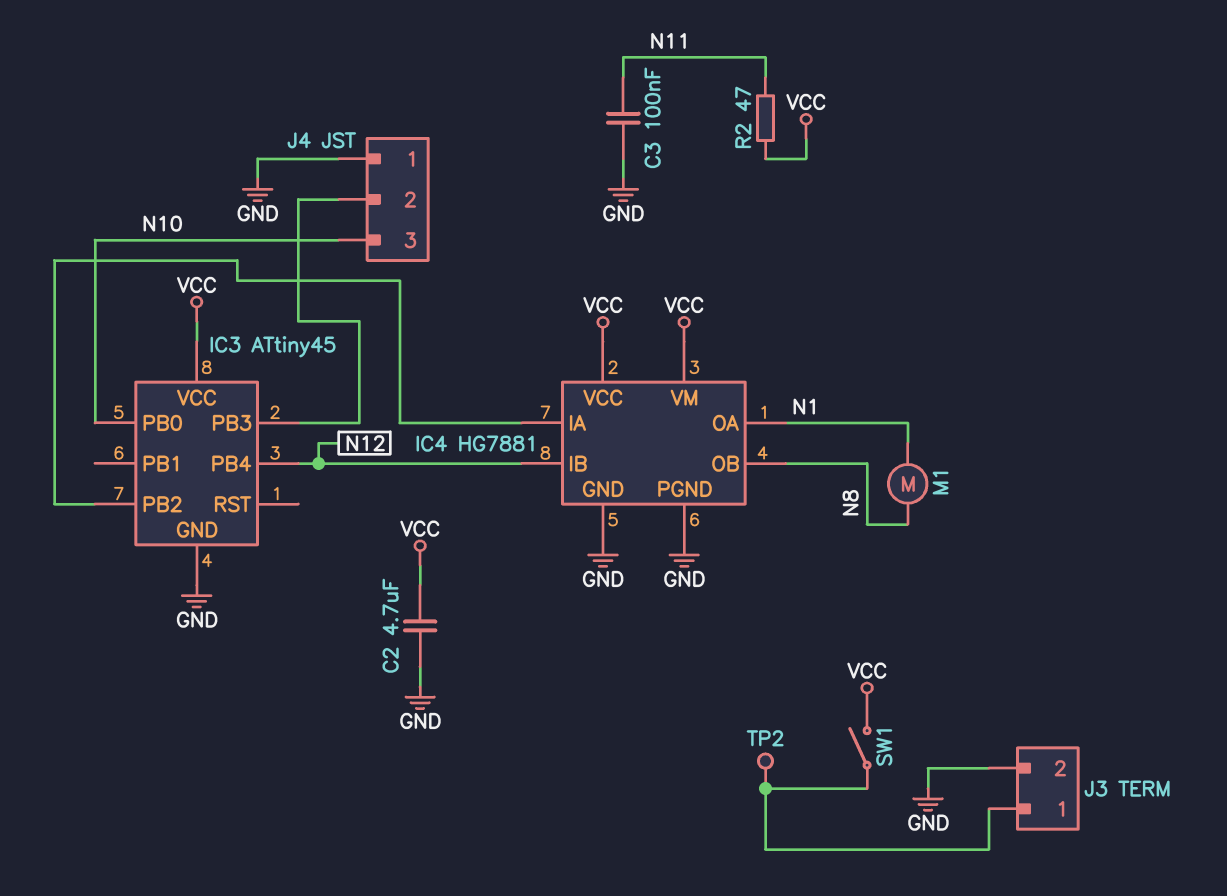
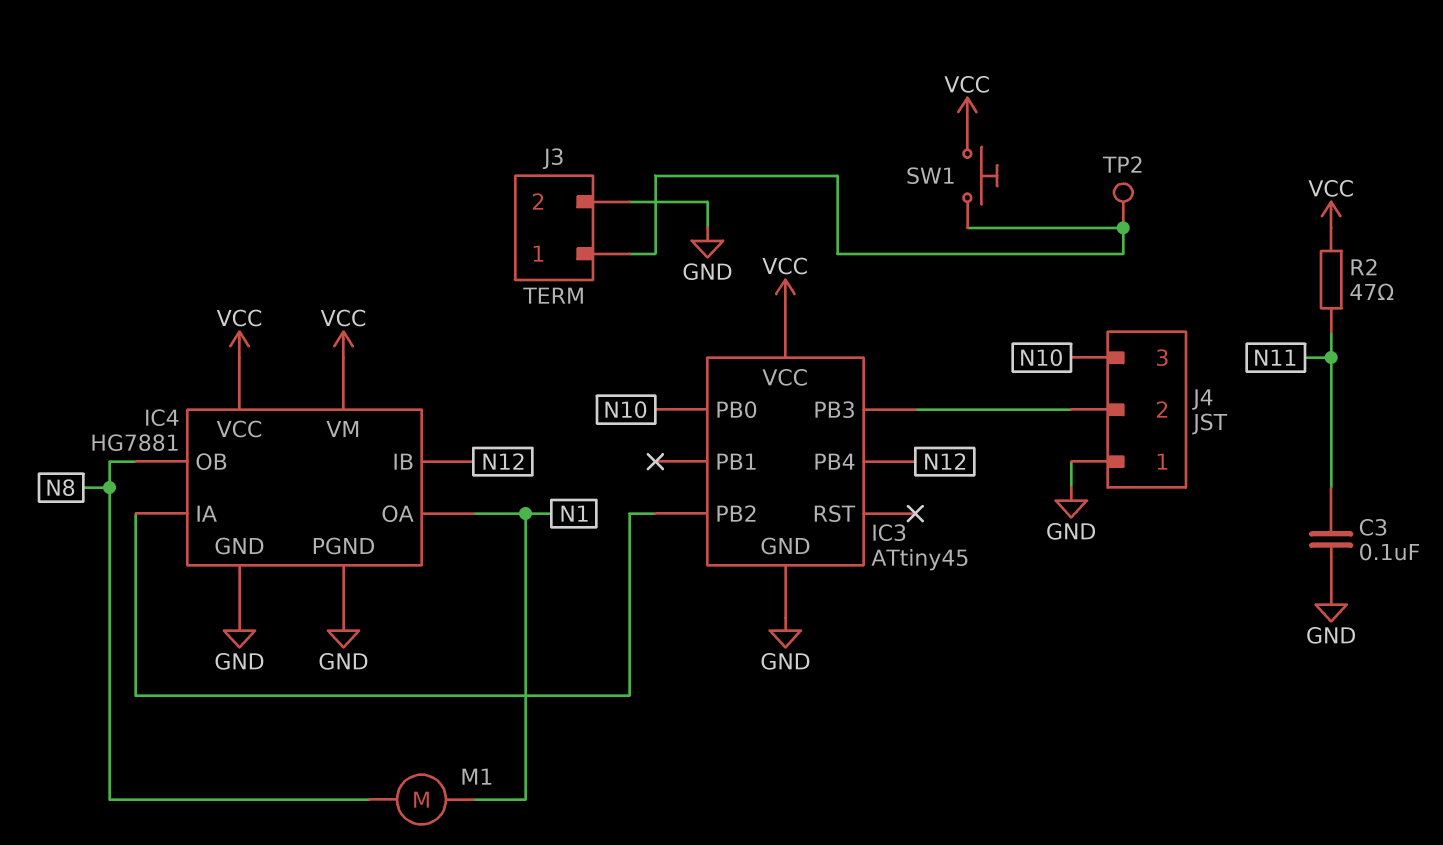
C2: 4.7uF (GND, VCC) -> none
SW1: switch (J3/1, VCC) -> button (J3/1, VCC)

